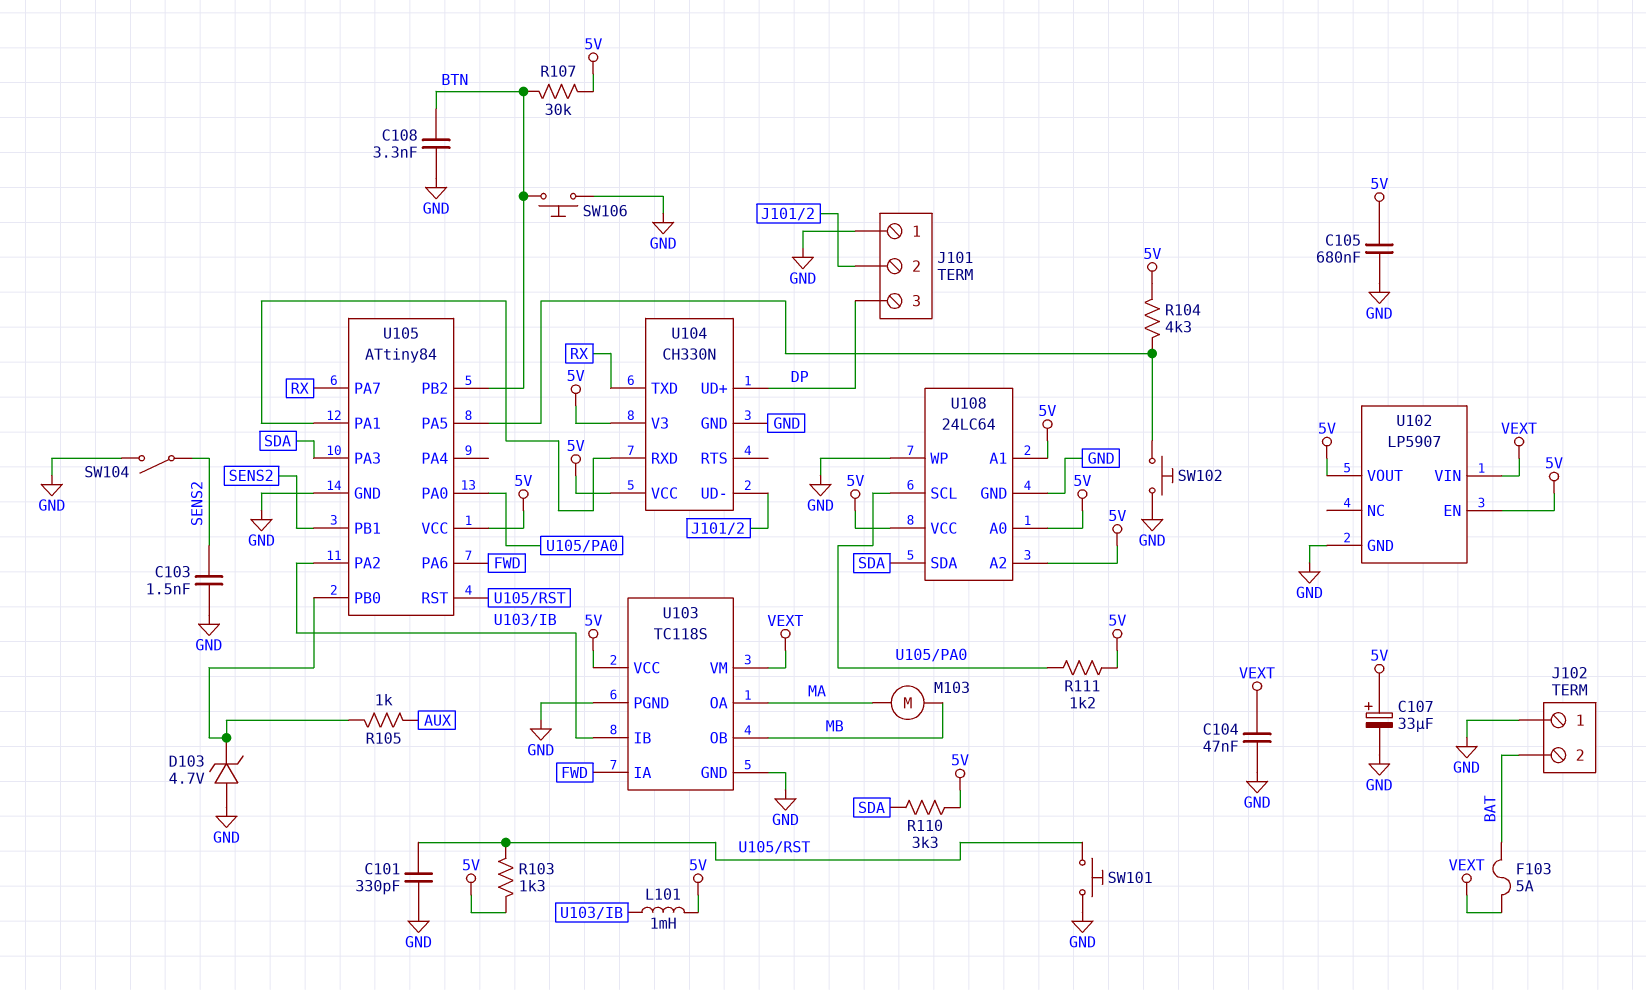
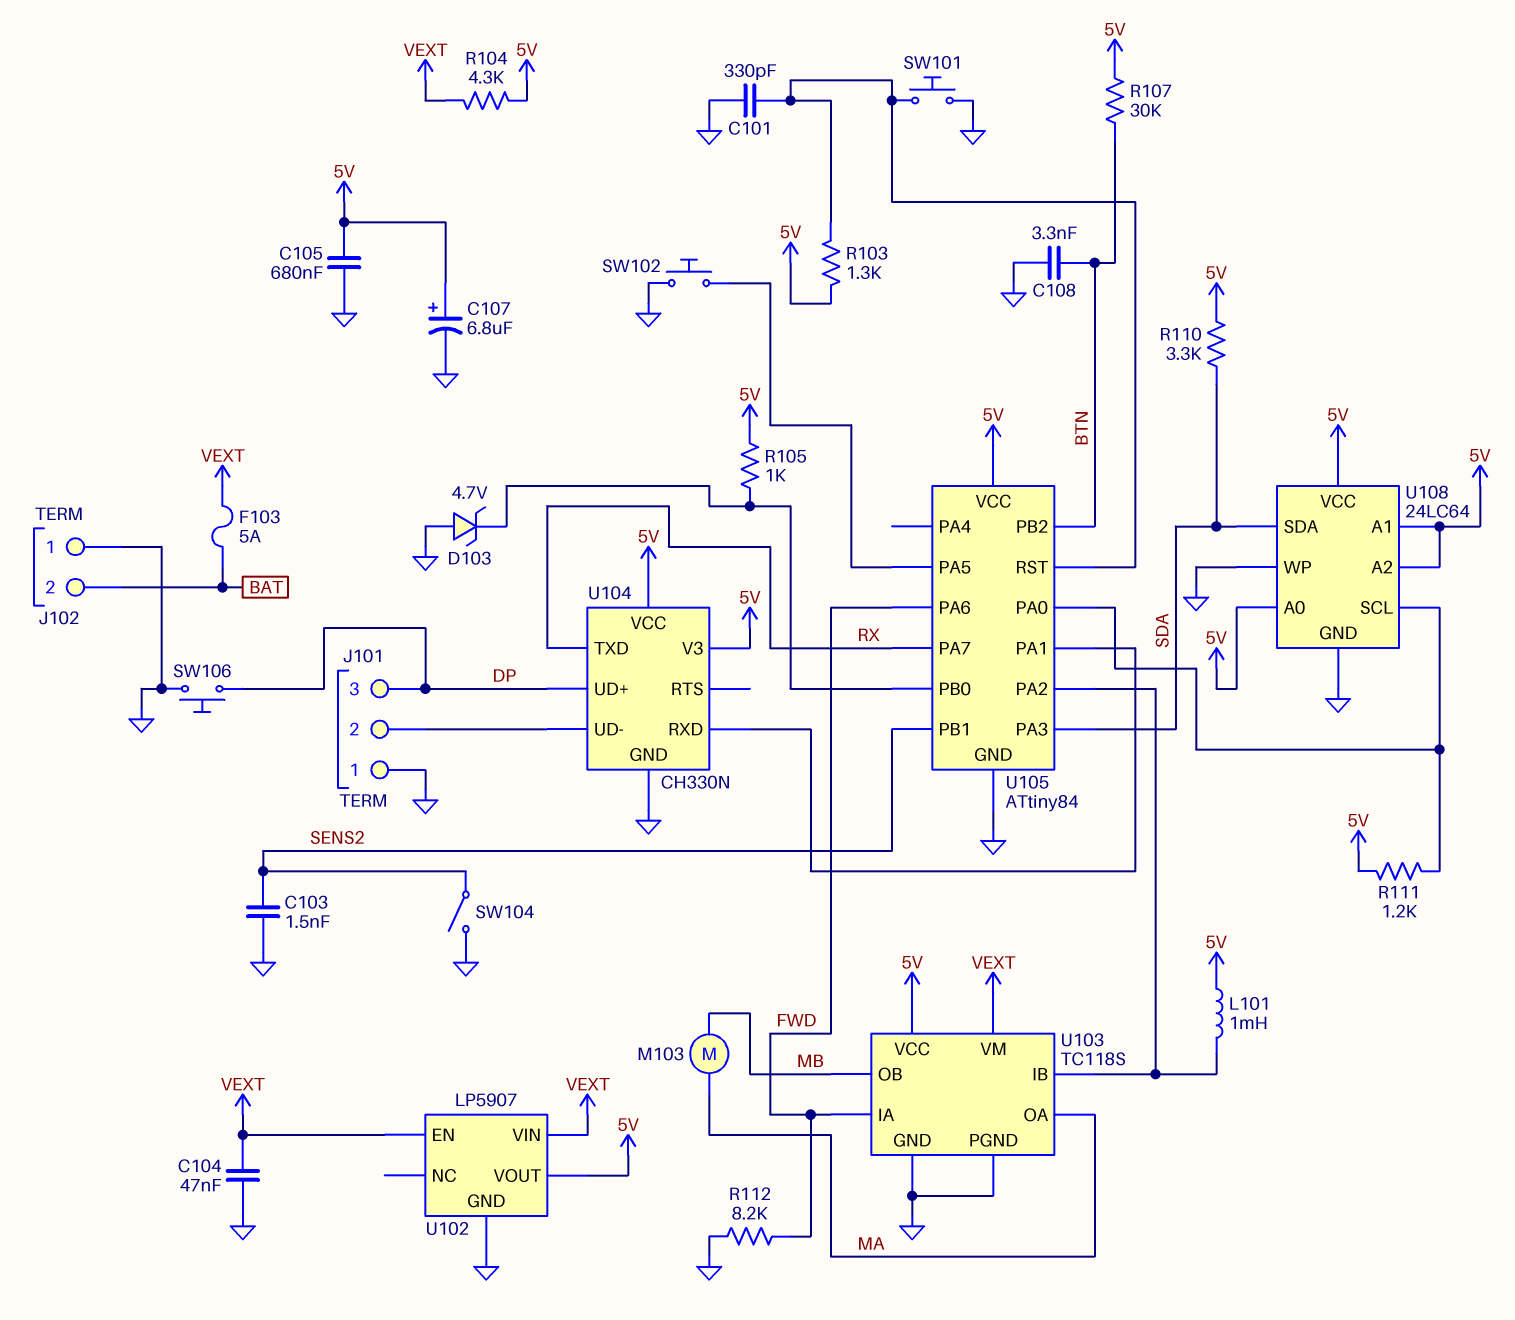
C107: 33uF (plus 5V, minus GND) -> 6.8uF (plus 5V, minus GND)
R104: 4.3k (5V, U105/PA5) -> 4.3k (5V, VEXT)
R105: 1k (AUX, U105/PB0) -> 1k (5V, U105/PB0)
R112: none -> 8.2k (FWD, GND)
SW106: button (BTN, GND) -> button (DP, GND)
U102 pin EN: 5V -> VEXT

